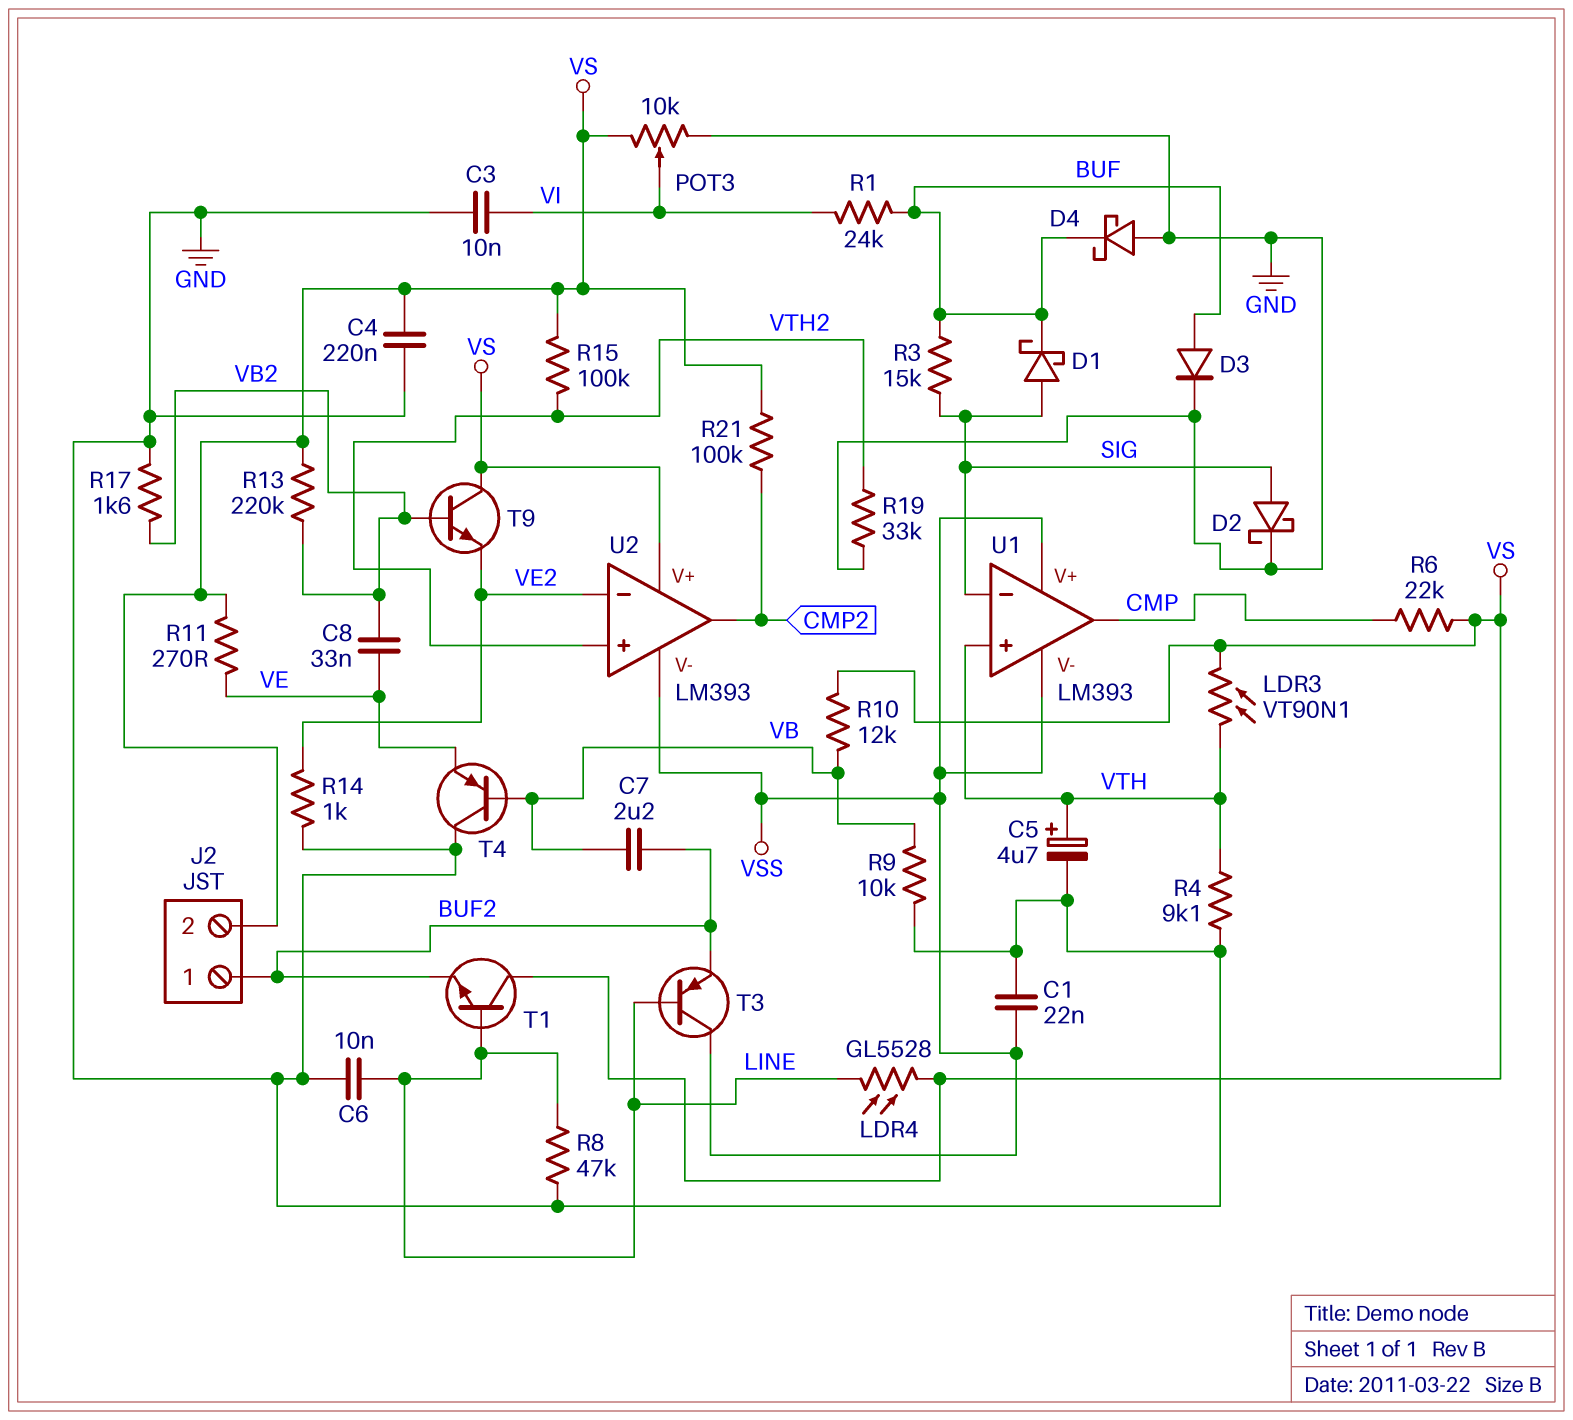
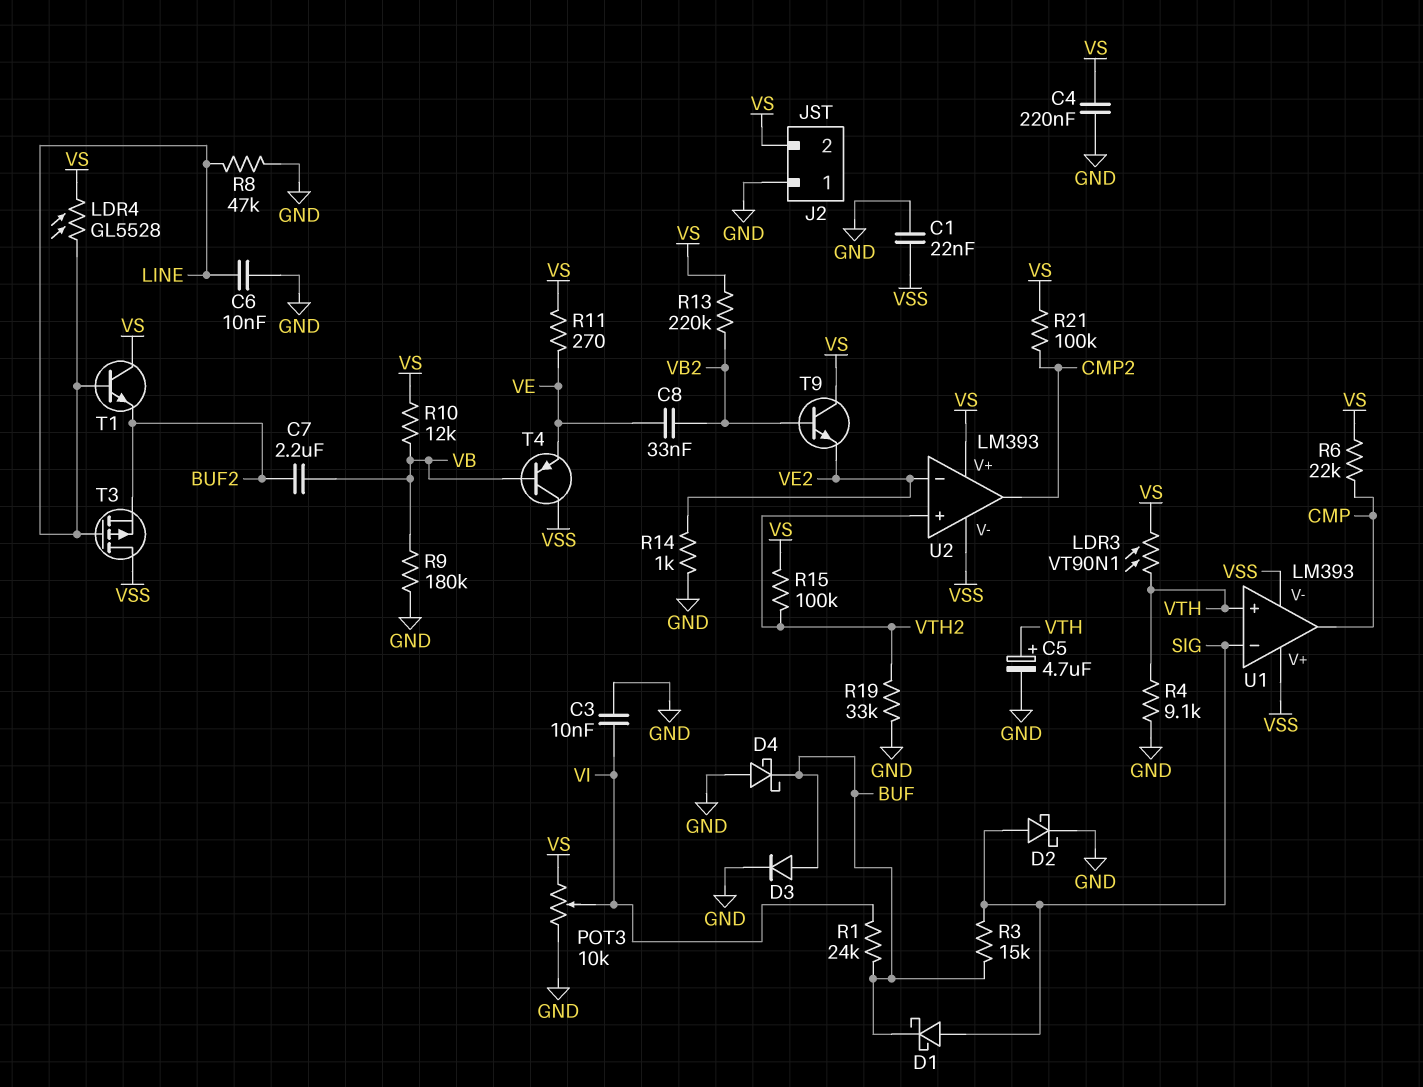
J2 pin 1: BUF2 -> GND
R9: 10k (GND, VB) -> 180k (GND, VB)
R17: 1.6k (GND, VB2) -> none
T3: PNP (B LINE, C VSS, E BUF2) -> PMOS (G LINE, D VSS, S BUF2)
T4: PNP (B VB, C GND, E VE) -> PNP (B VB, C VSS, E VE)

